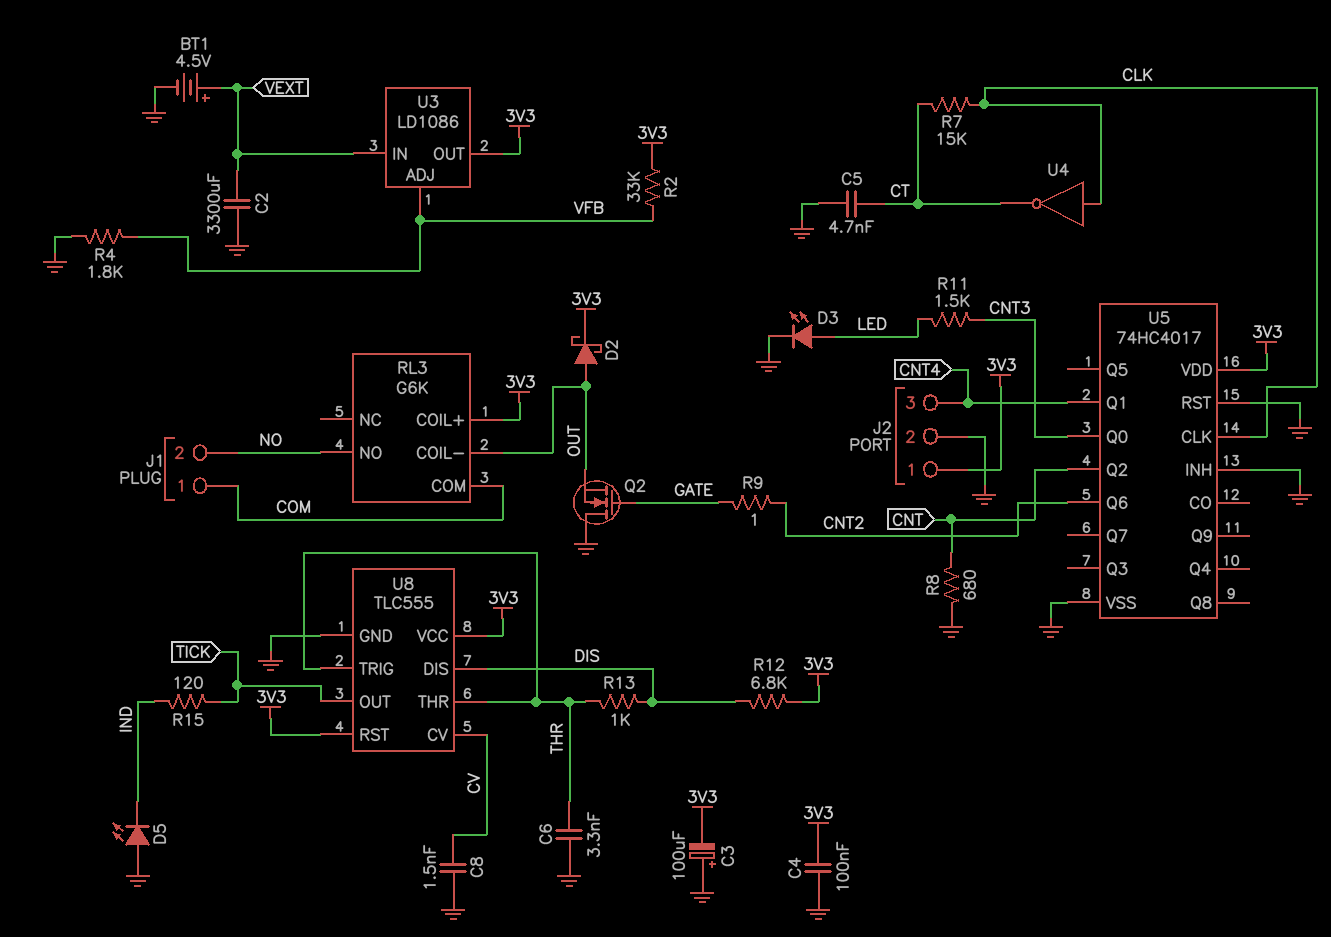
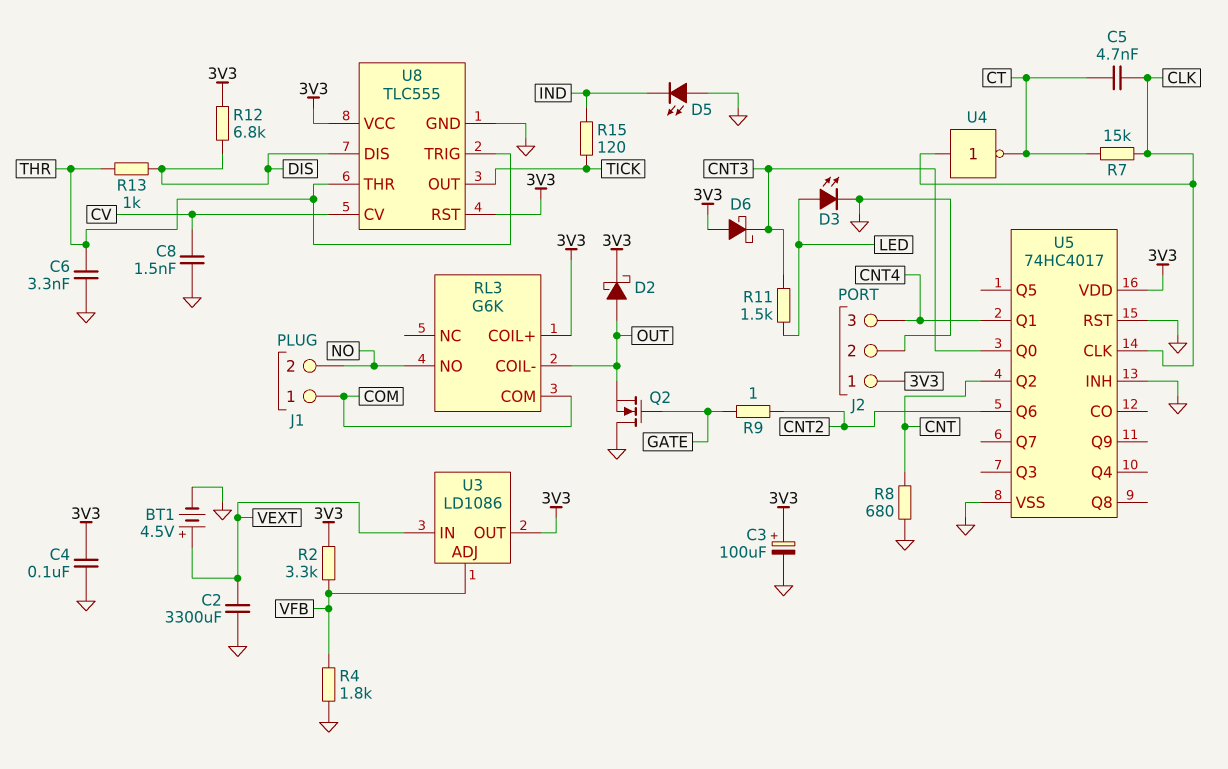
C3: 100uF (plus GND, minus 3V3) -> 100uF (plus 3V3, minus GND)
C5: 4.7nF (CT, GND) -> 4.7nF (CLK, CT)
D6: none -> schottky (A 3V3, K CNT3)
R2: 33k (3V3, VFB) -> 3.3k (3V3, VFB)

